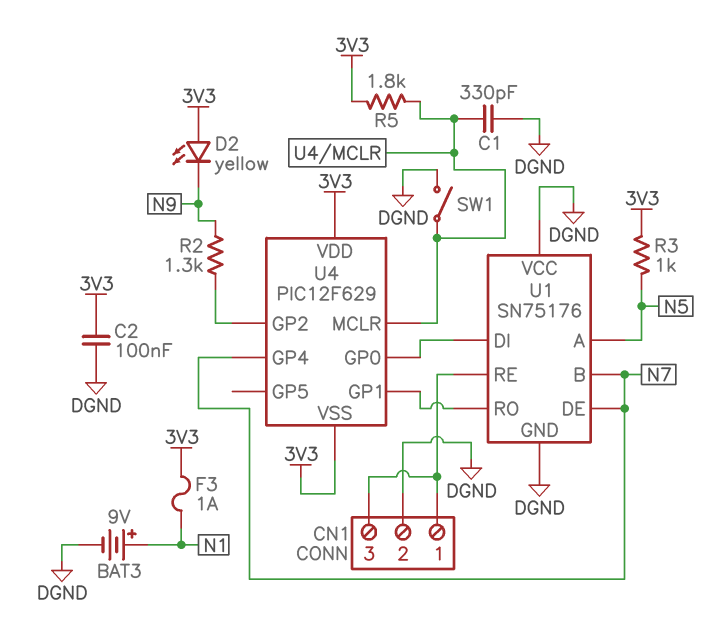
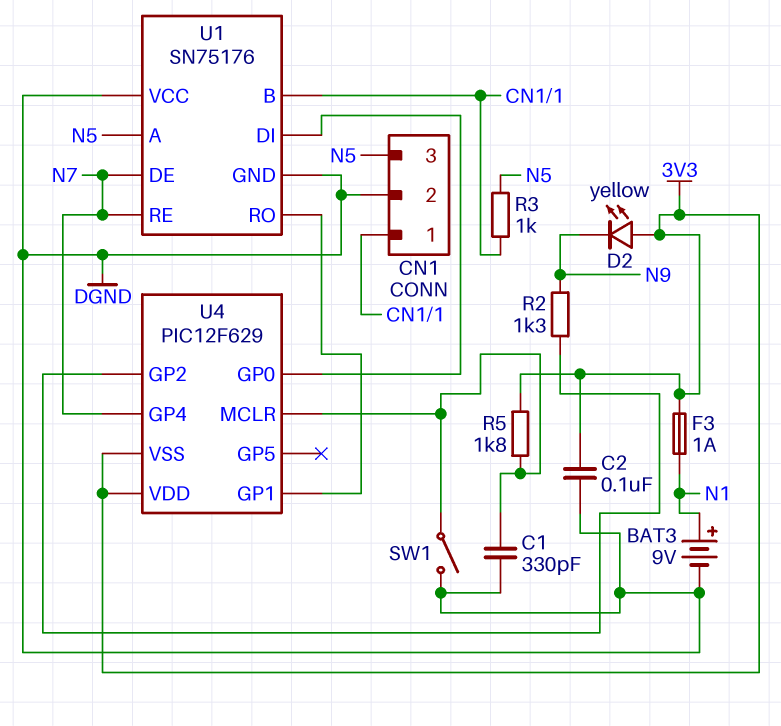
CN1 pin 3: CN1/1 -> N5
R3: 1k (3V3, N5) -> 1k (CN1/1, N5)
U1 pin B: N7 -> CN1/1
U1 pin RE: CN1/1 -> N7

